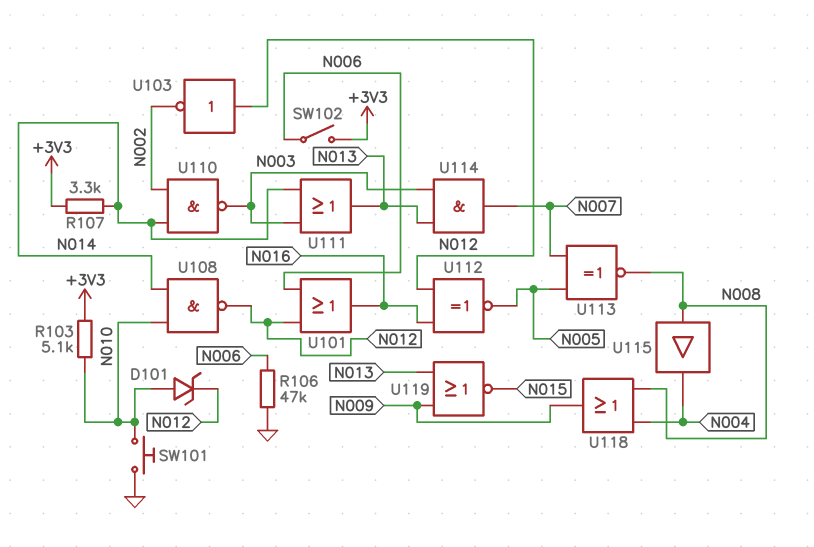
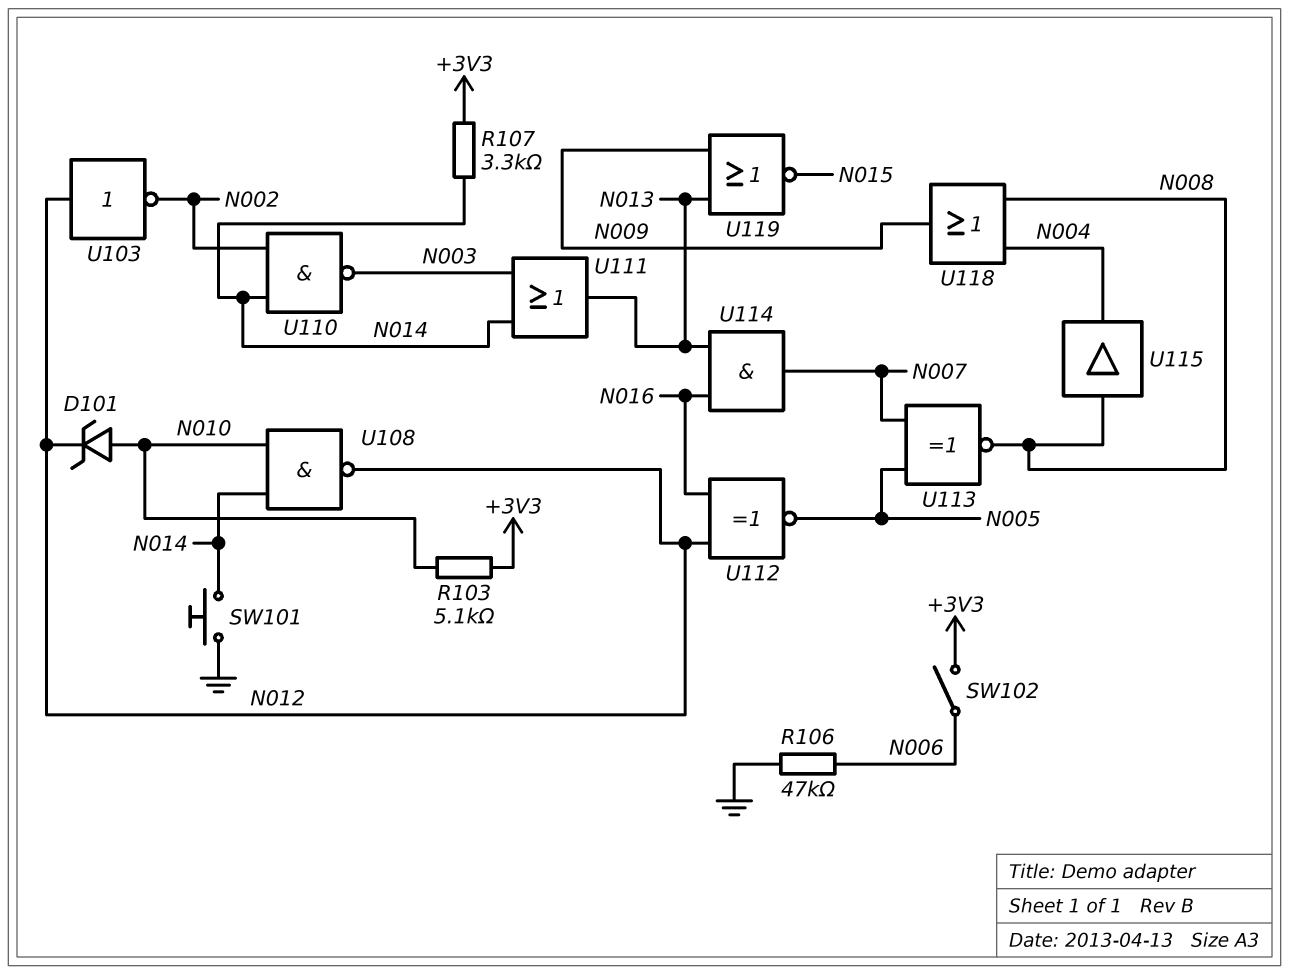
SW101: button (GND, N010) -> button (GND, N014)
U101: OR (in N006, in N012, out N016) -> none
U114: AND (in N003, in N013, out N007) -> AND (in N013, in N016, out N007)

